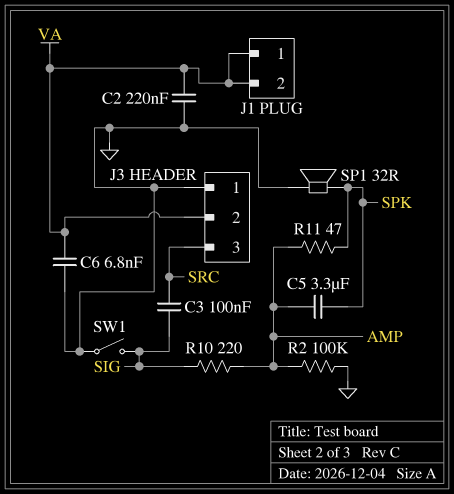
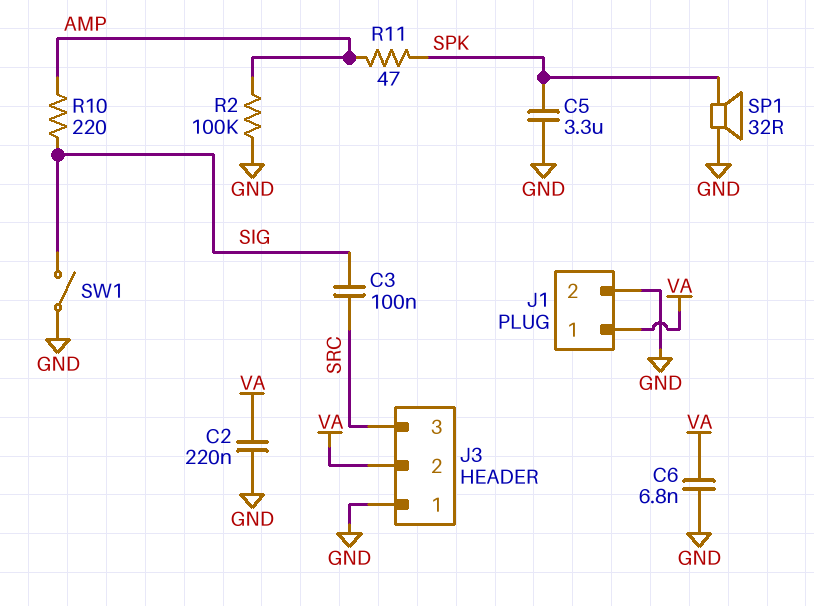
C5: 3.3uF (AMP, SPK) -> 3.3uF (GND, SPK)
J1 pin 2: VA -> GND

